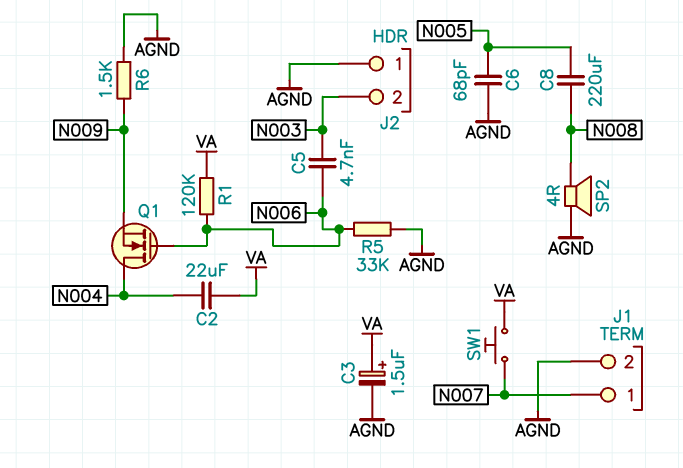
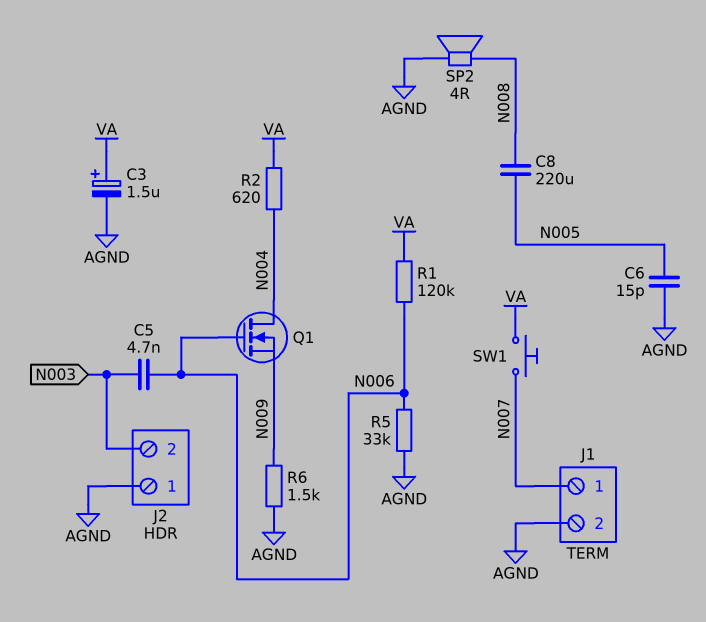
C2: 22uF (N004, VA) -> none
C6: 68pF (AGND, N005) -> 15pF (AGND, N005)
R2: none -> 620 (N004, VA)

